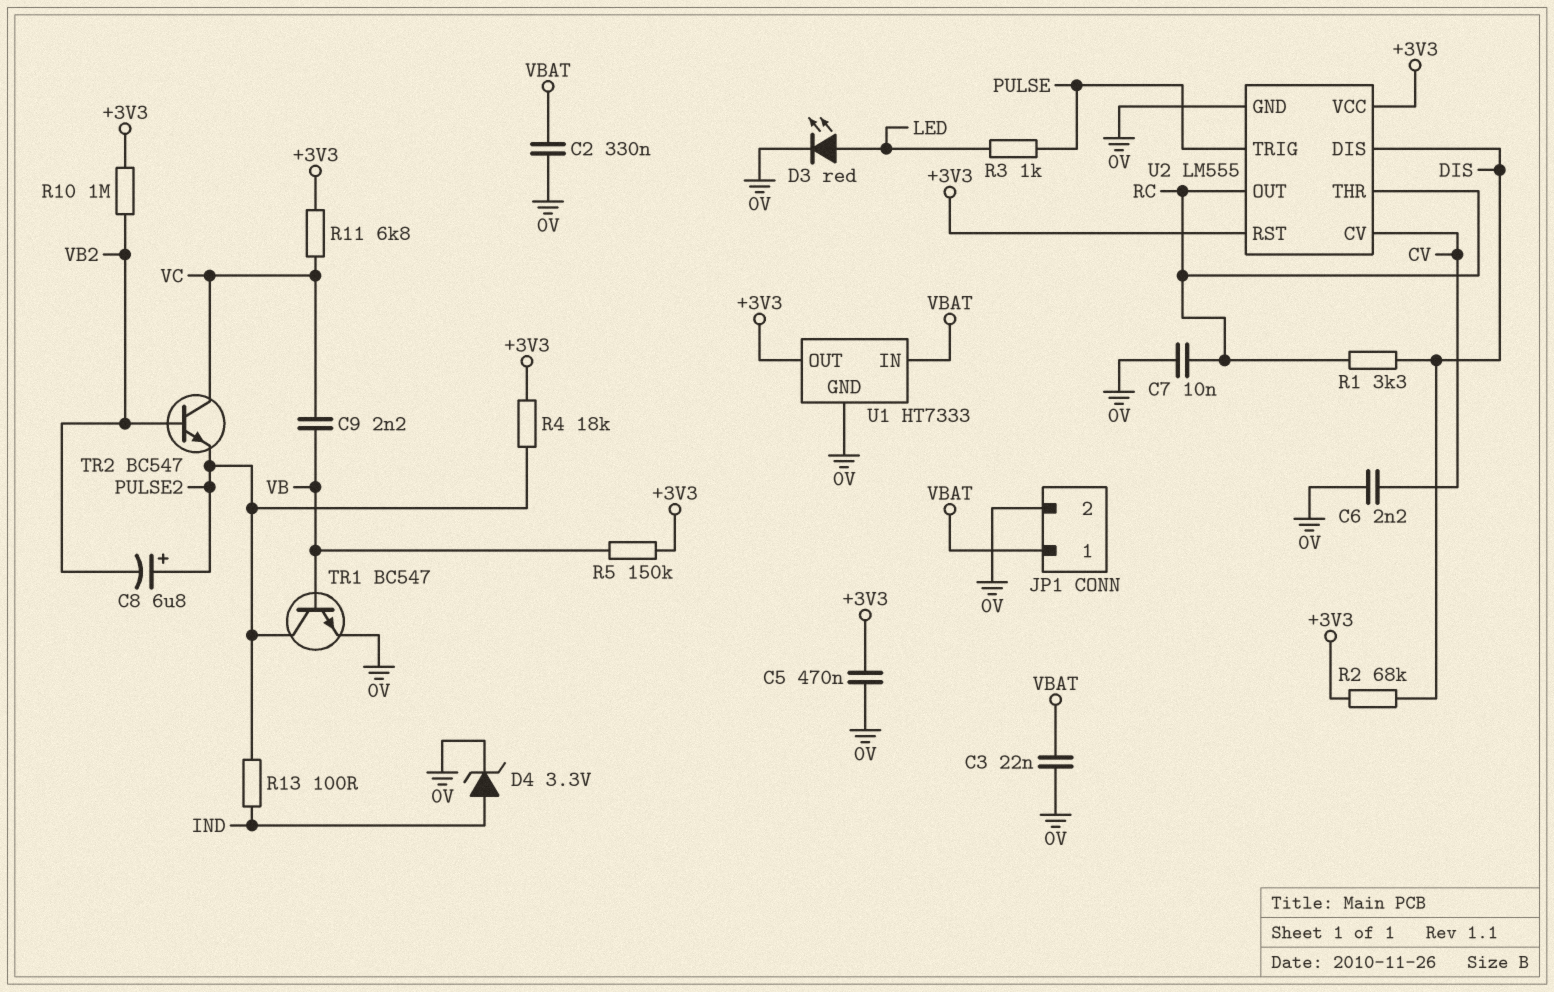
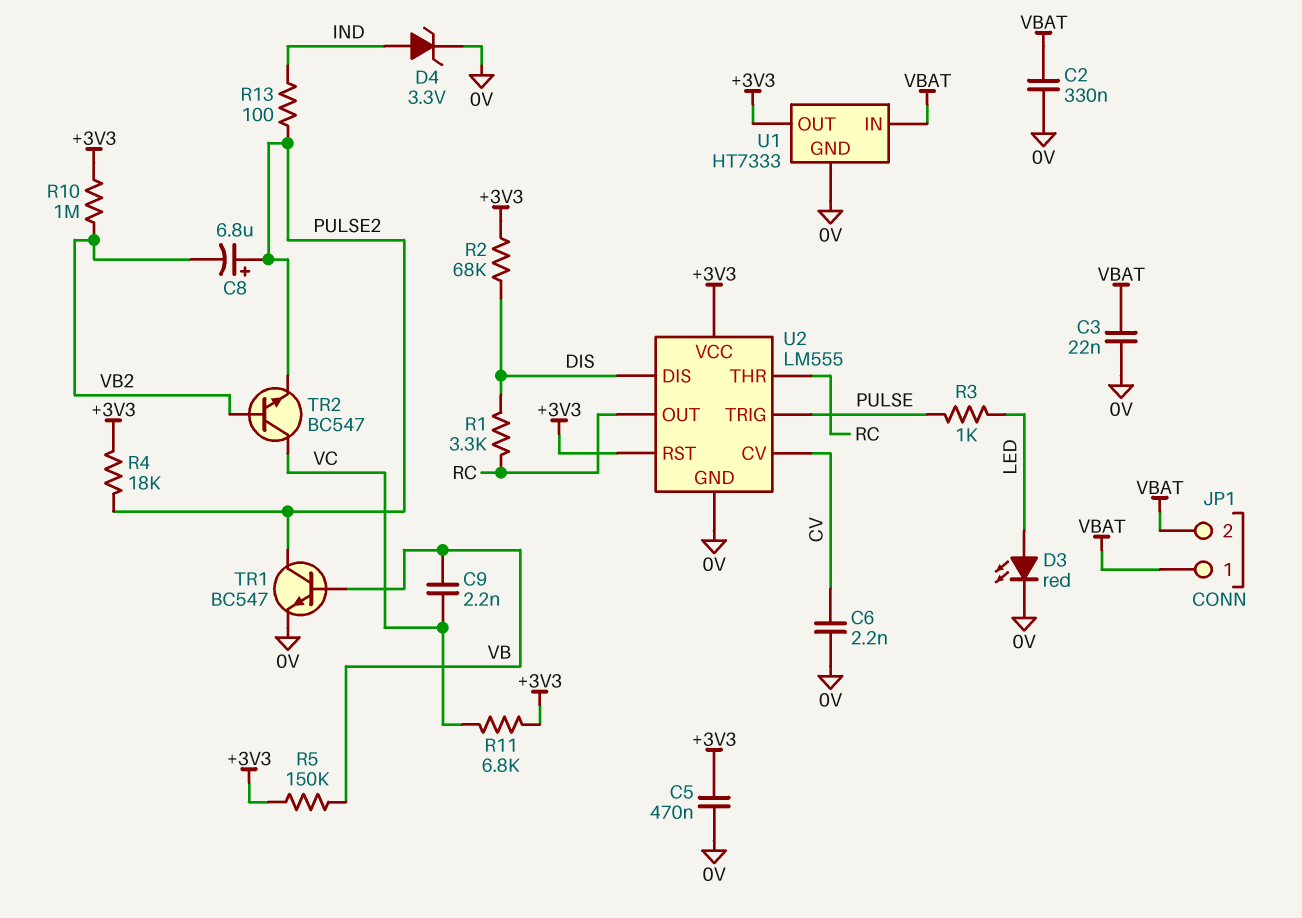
C7: 10nF (0V, RC) -> none
JP1 pin 2: 0V -> VBAT

